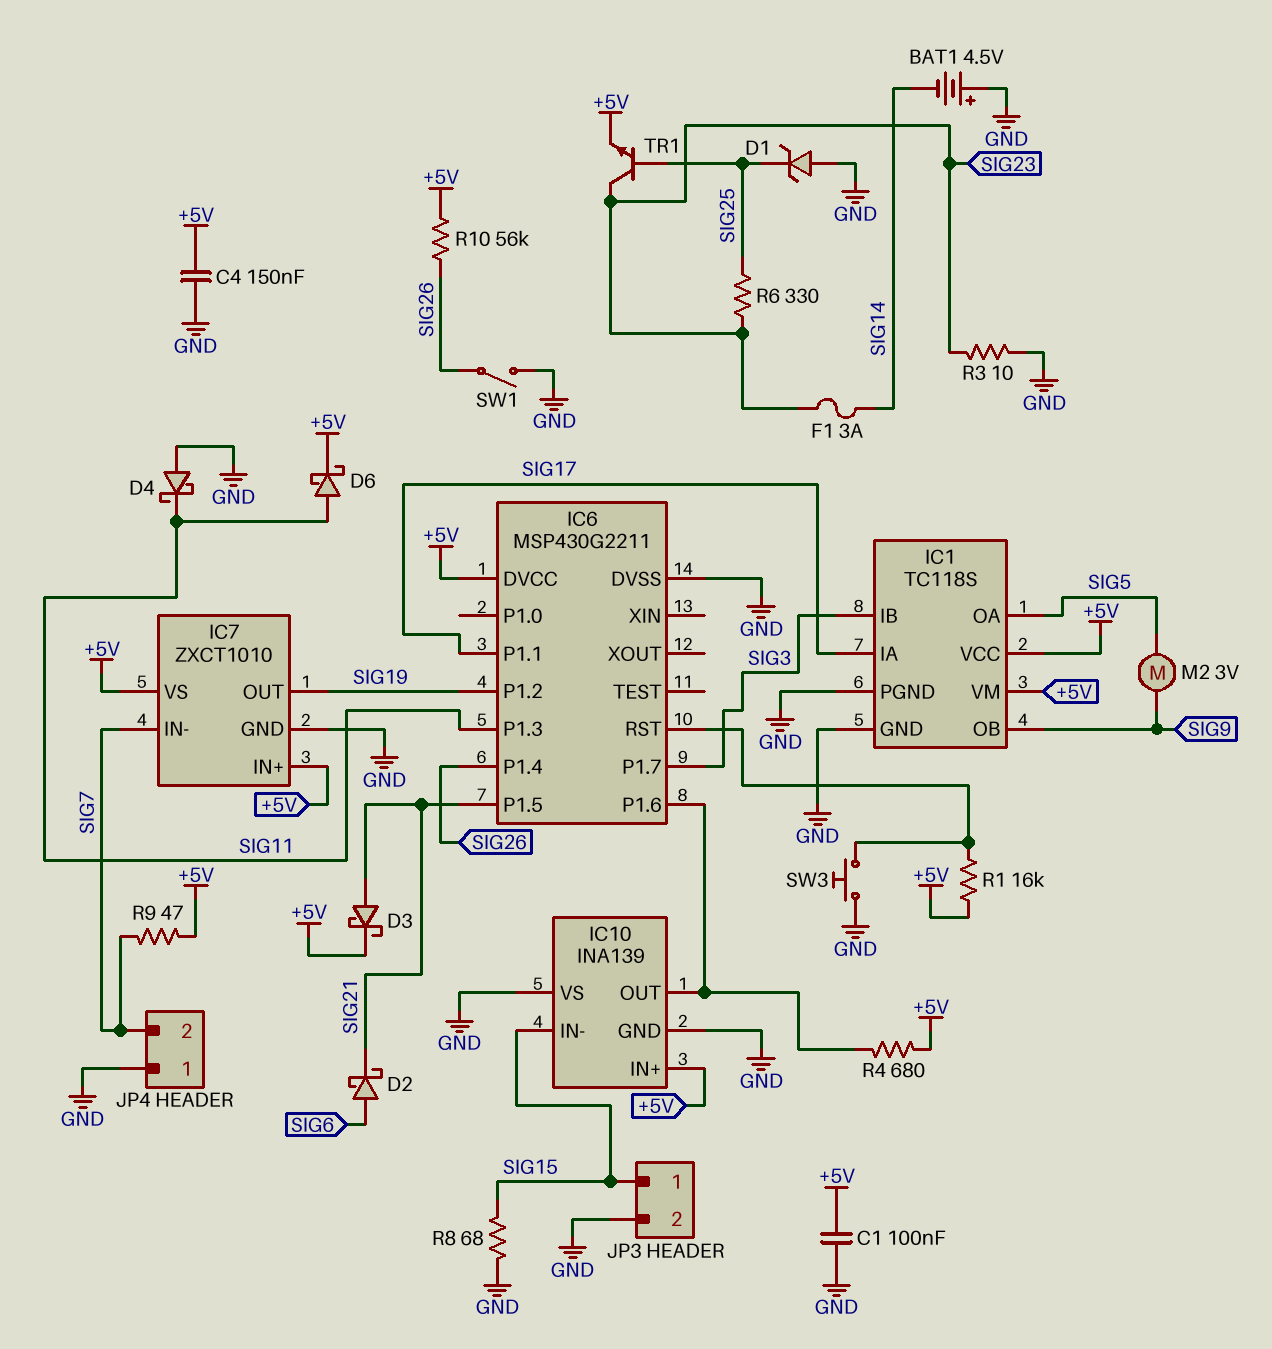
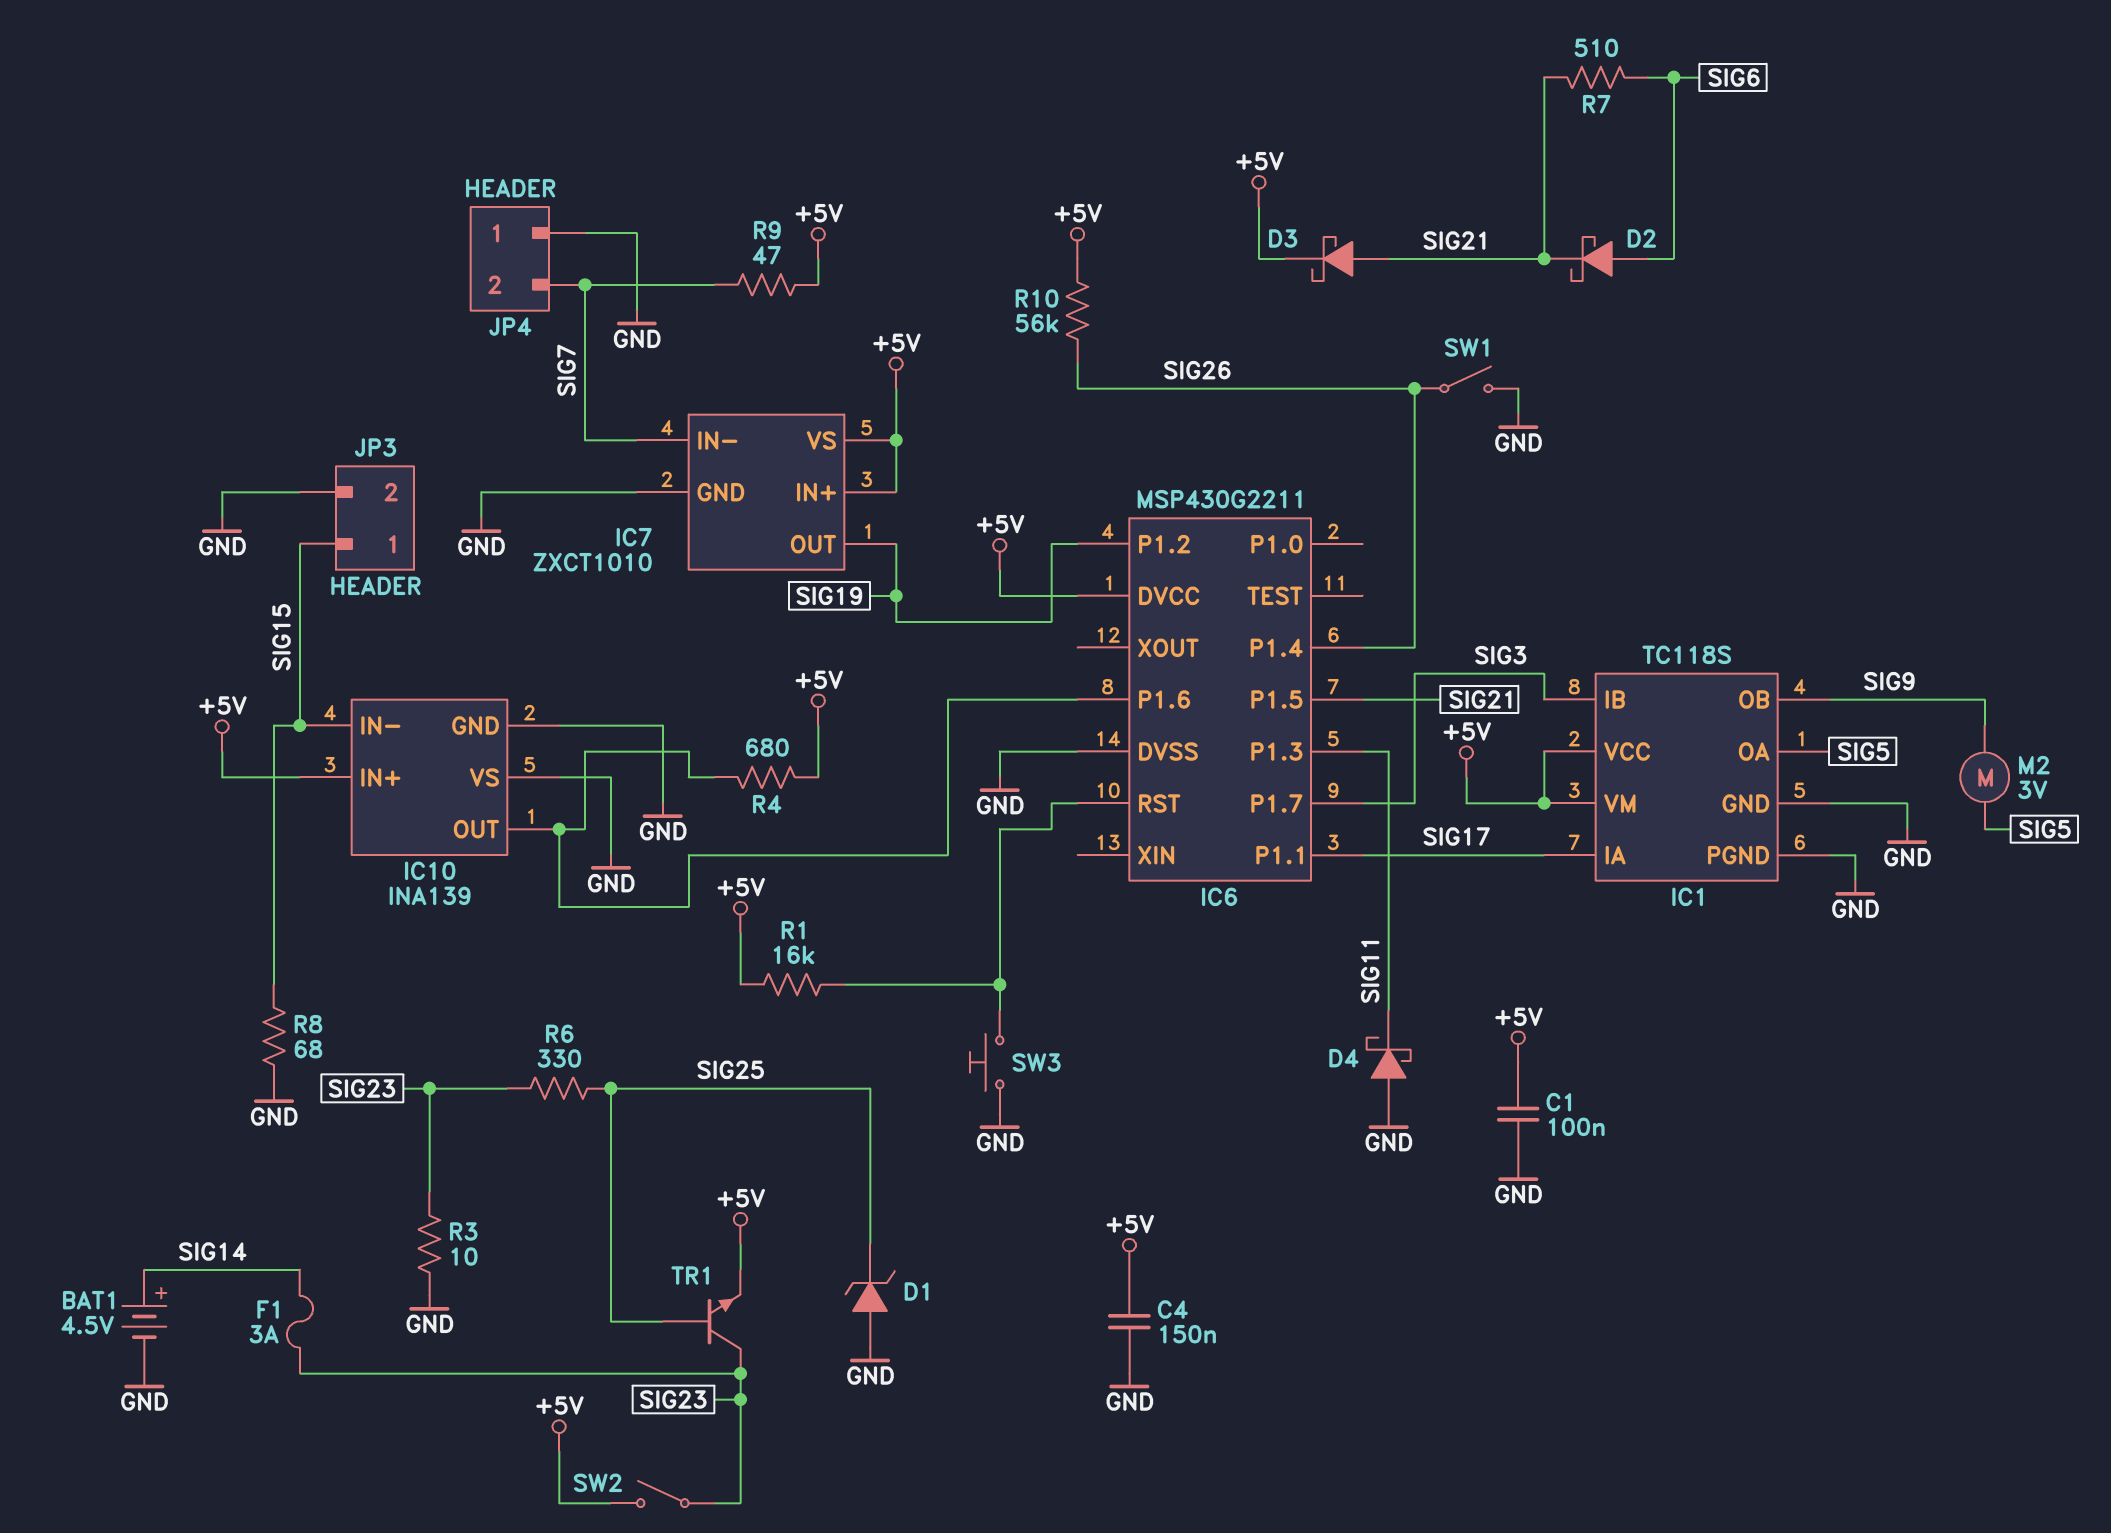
BAT1: 4.5V (plus GND, minus SIG14) -> 4.5V (plus SIG14, minus GND)
D6: schottky (A SIG11, K +5V) -> none
R7: none -> 510 (SIG6, SIG21)
SW2: none -> switch (+5V, SIG23)

